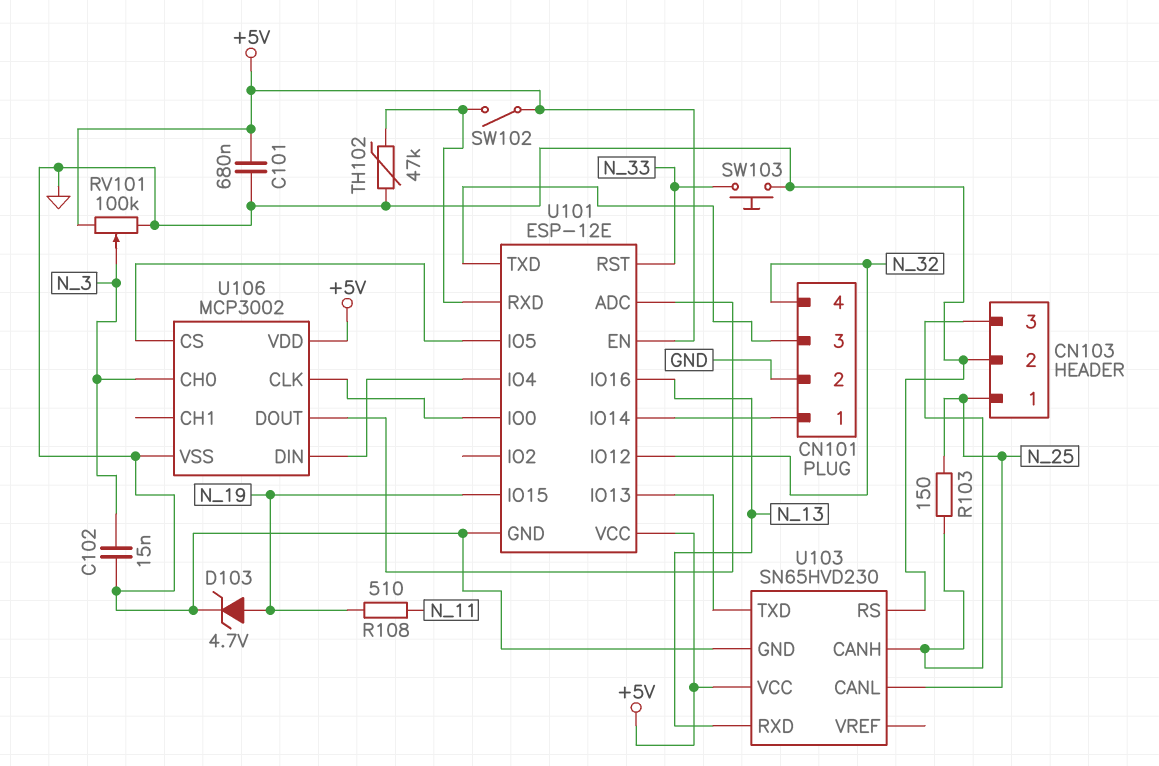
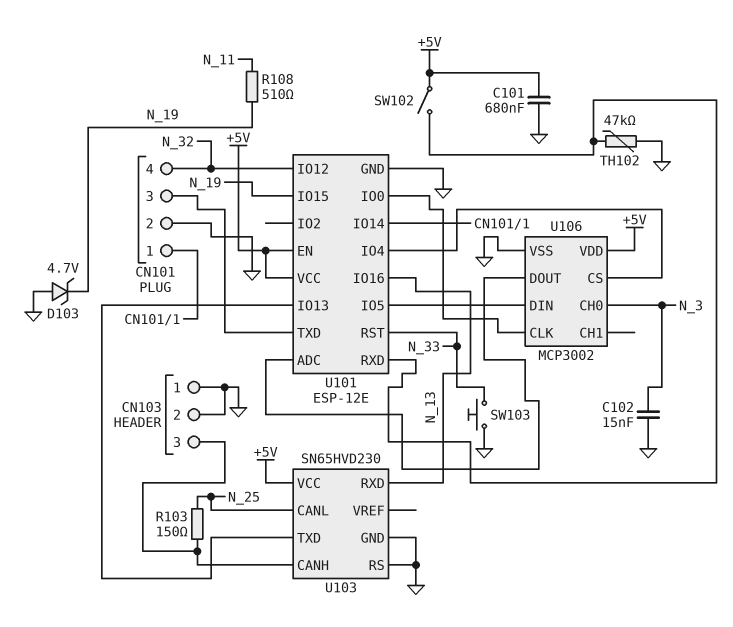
CN103 pin 1: N_25 -> GND
D103: zener 4.7V (A N_19, K GND) -> zener 4.7V (A GND, K N_19)
RV101: 100k (+5V, GND, wiper N_3) -> none
U106 pin CS: U101/IO5 -> U101/IO4
U106 pin DIN: U101/IO4 -> U101/IO5

